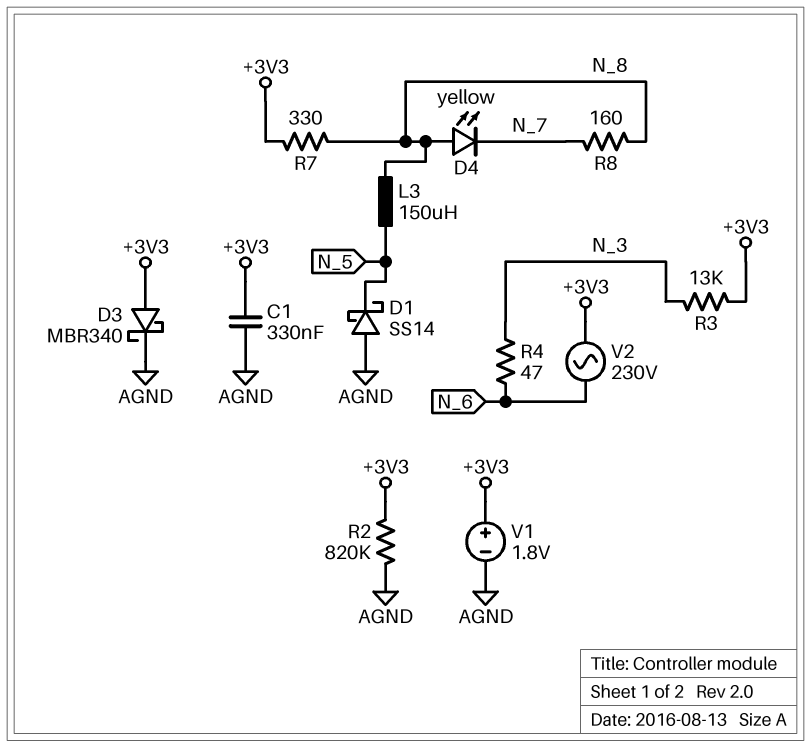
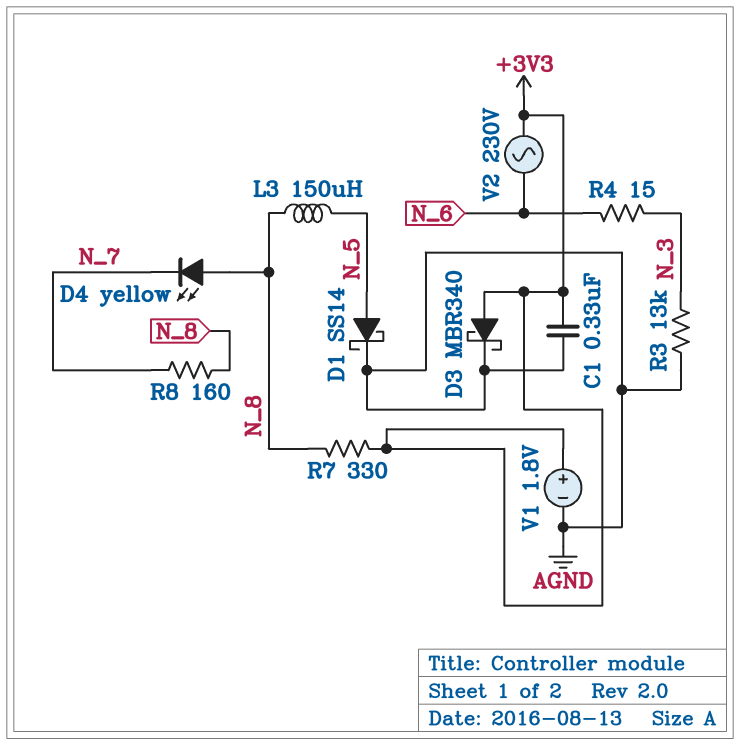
D1: schottky SS14 (A AGND, K N_5) -> schottky SS14 (A N_5, K AGND)
R2: 820k (+3V3, AGND) -> none
R3: 13k (+3V3, N_3) -> 13k (AGND, N_3)
R4: 47 (N_3, N_6) -> 15 (N_3, N_6)

